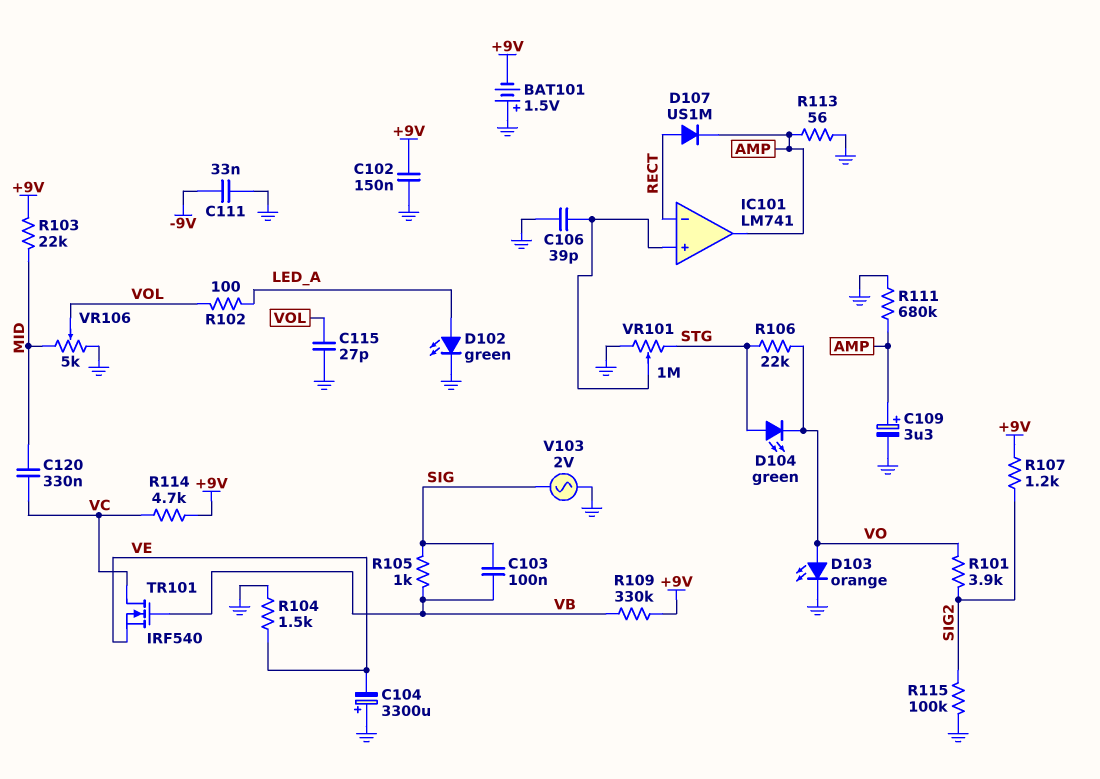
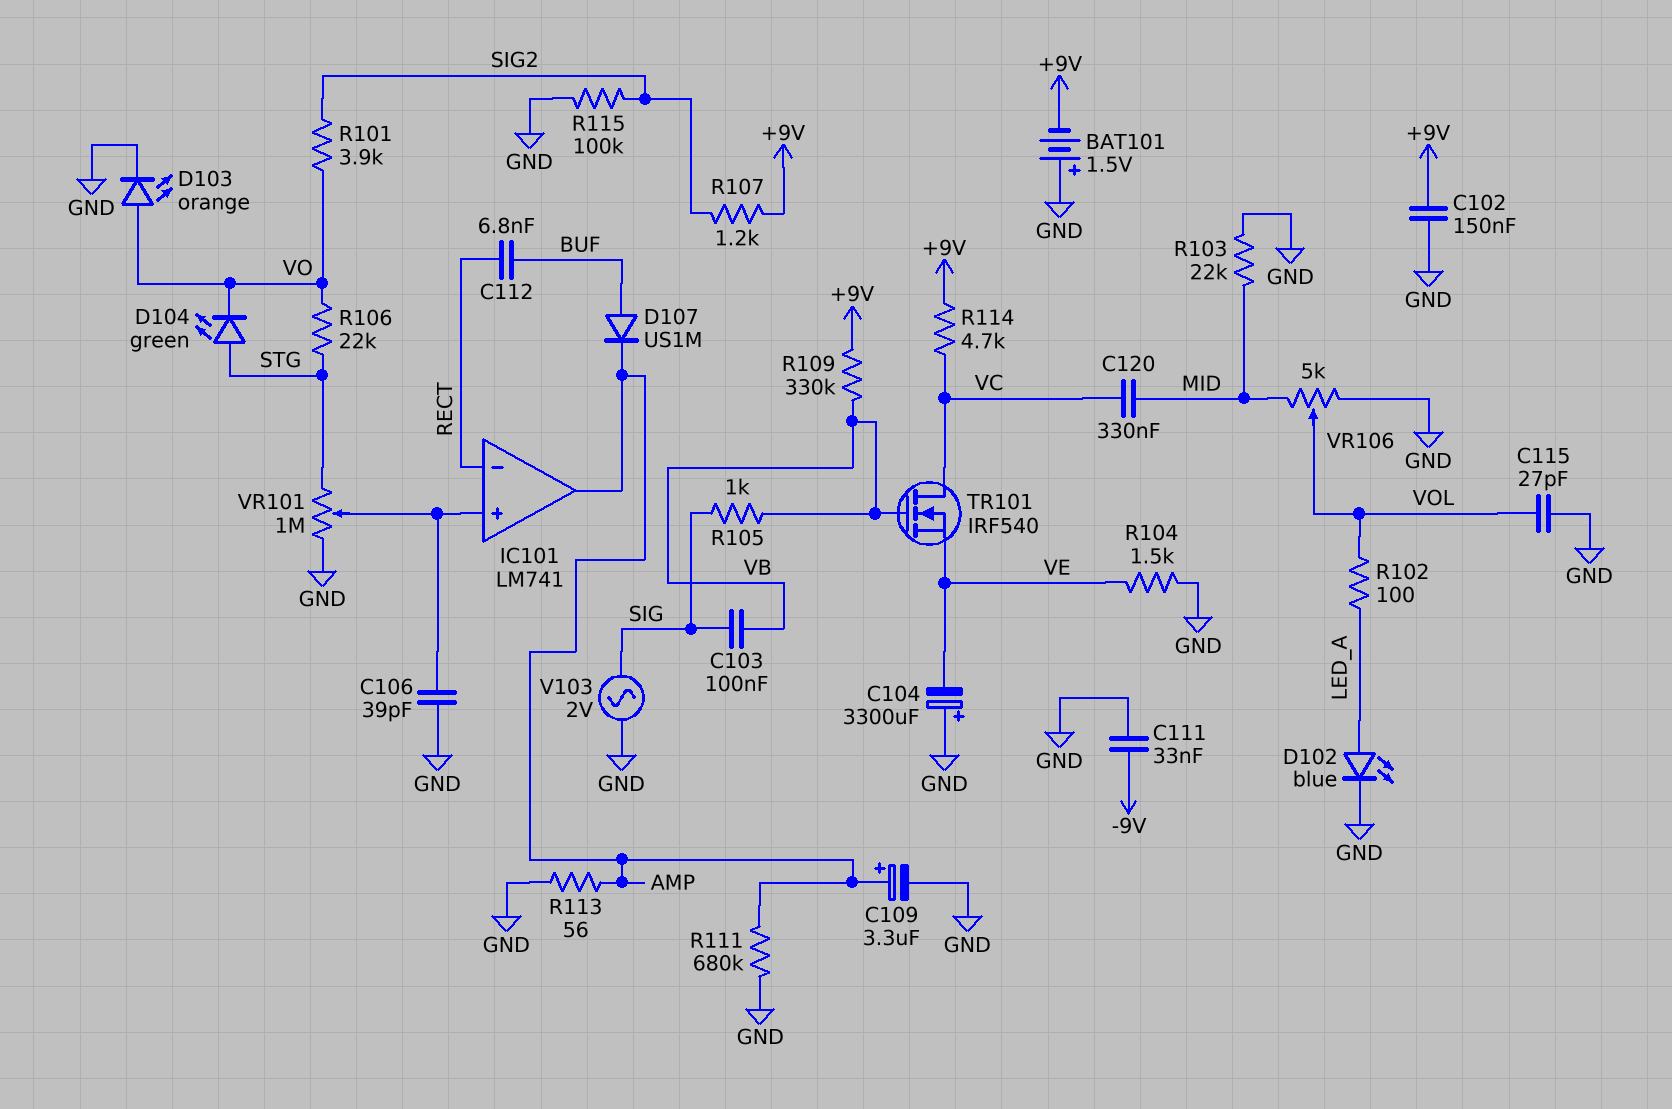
C112: none -> 6.8nF (BUF, RECT)
D102: LED green (A LED_A, K GND) -> LED blue (A LED_A, K GND)
D107: diode US1M (A RECT, K AMP) -> diode US1M (A BUF, K AMP)
R103: 22k (+9V, MID) -> 22k (GND, MID)

